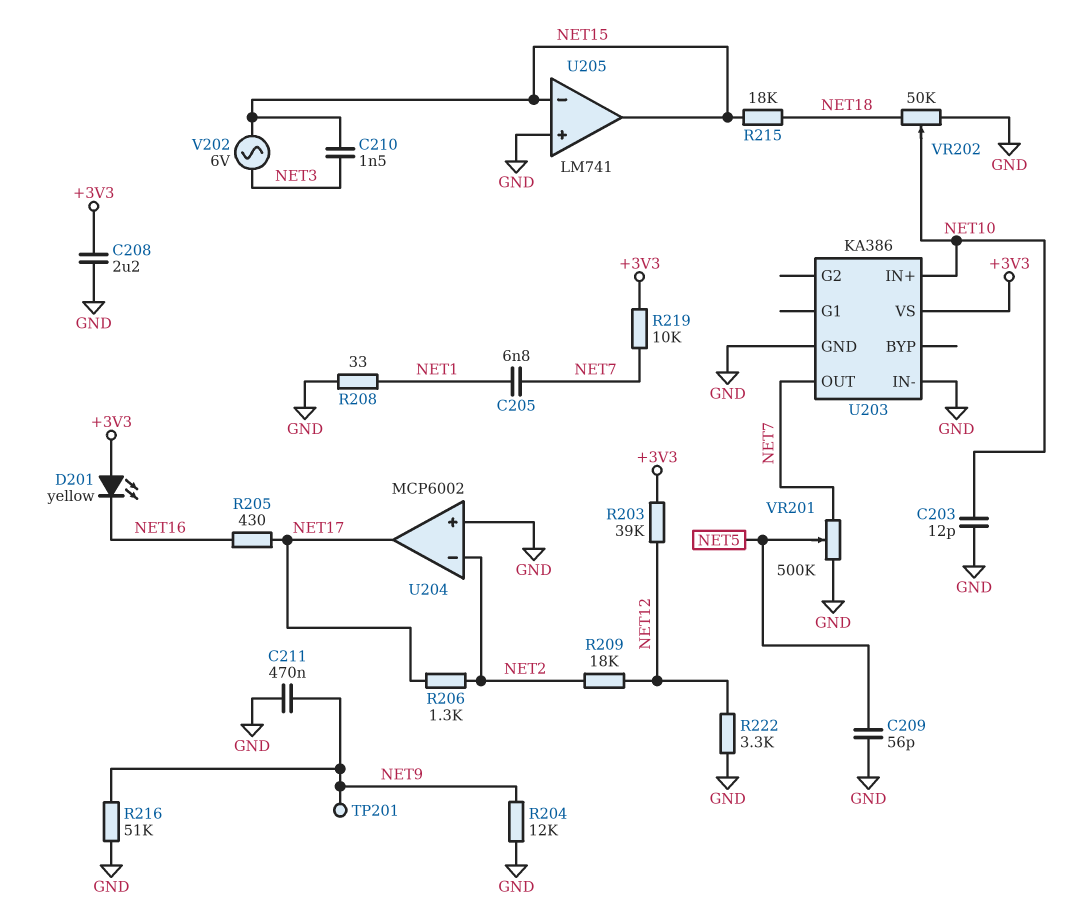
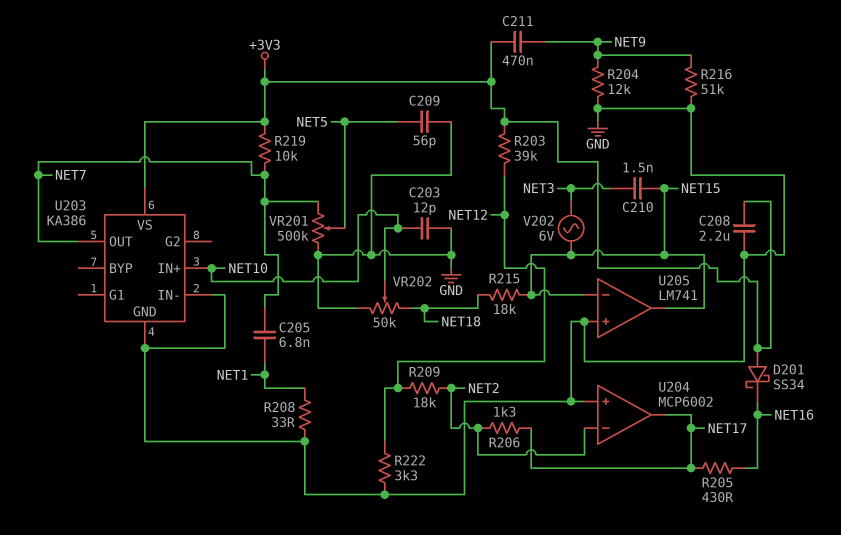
C211: 470nF (GND, NET9) -> 470nF (+3V3, NET9)
D201: LED yellow (A +3V3, K NET16) -> schottky SS34 (A +3V3, K NET16)
TP201: test point (NET9) -> none

